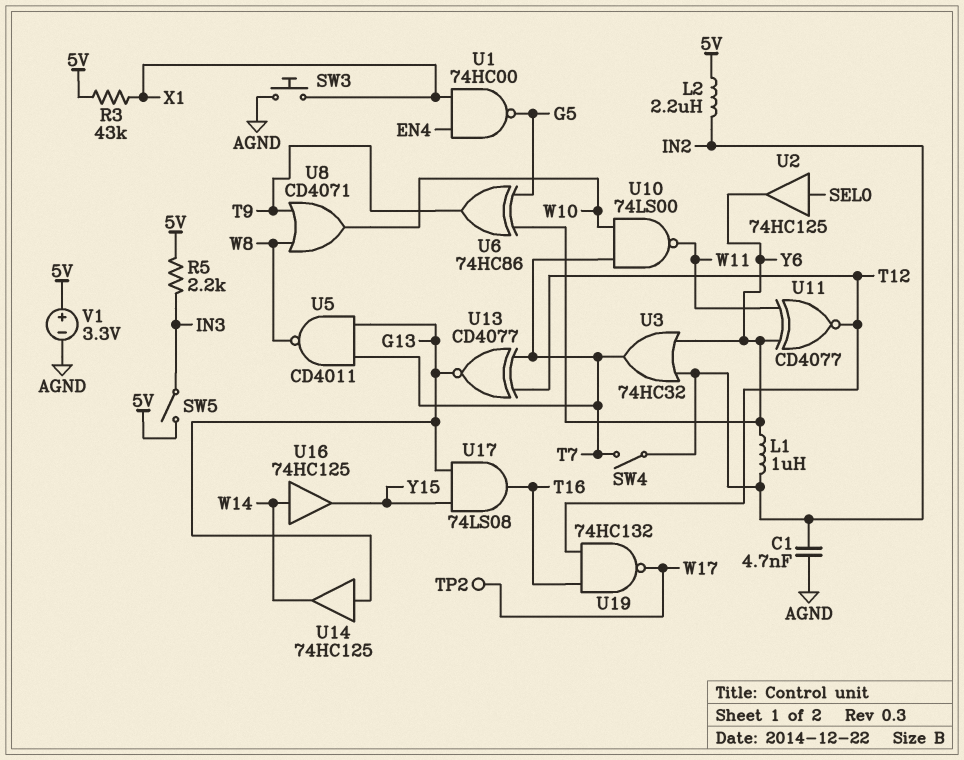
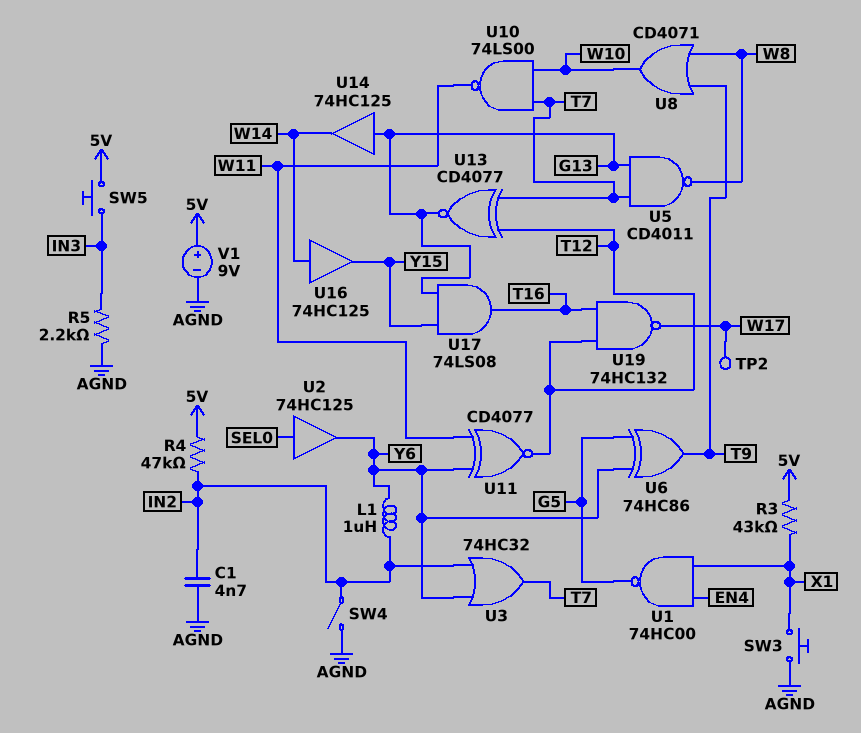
L2: 2.2uH (5V, IN2) -> none
R4: none -> 47k (5V, IN2)
R5: 2.2k (5V, IN3) -> 2.2k (AGND, IN3)
SW4: switch (IN2, T7) -> switch (AGND, IN2)
SW5: switch (5V, IN3) -> button (5V, IN3)
V1: 3.3V (plus 5V, minus AGND) -> 9V (plus 5V, minus AGND)

